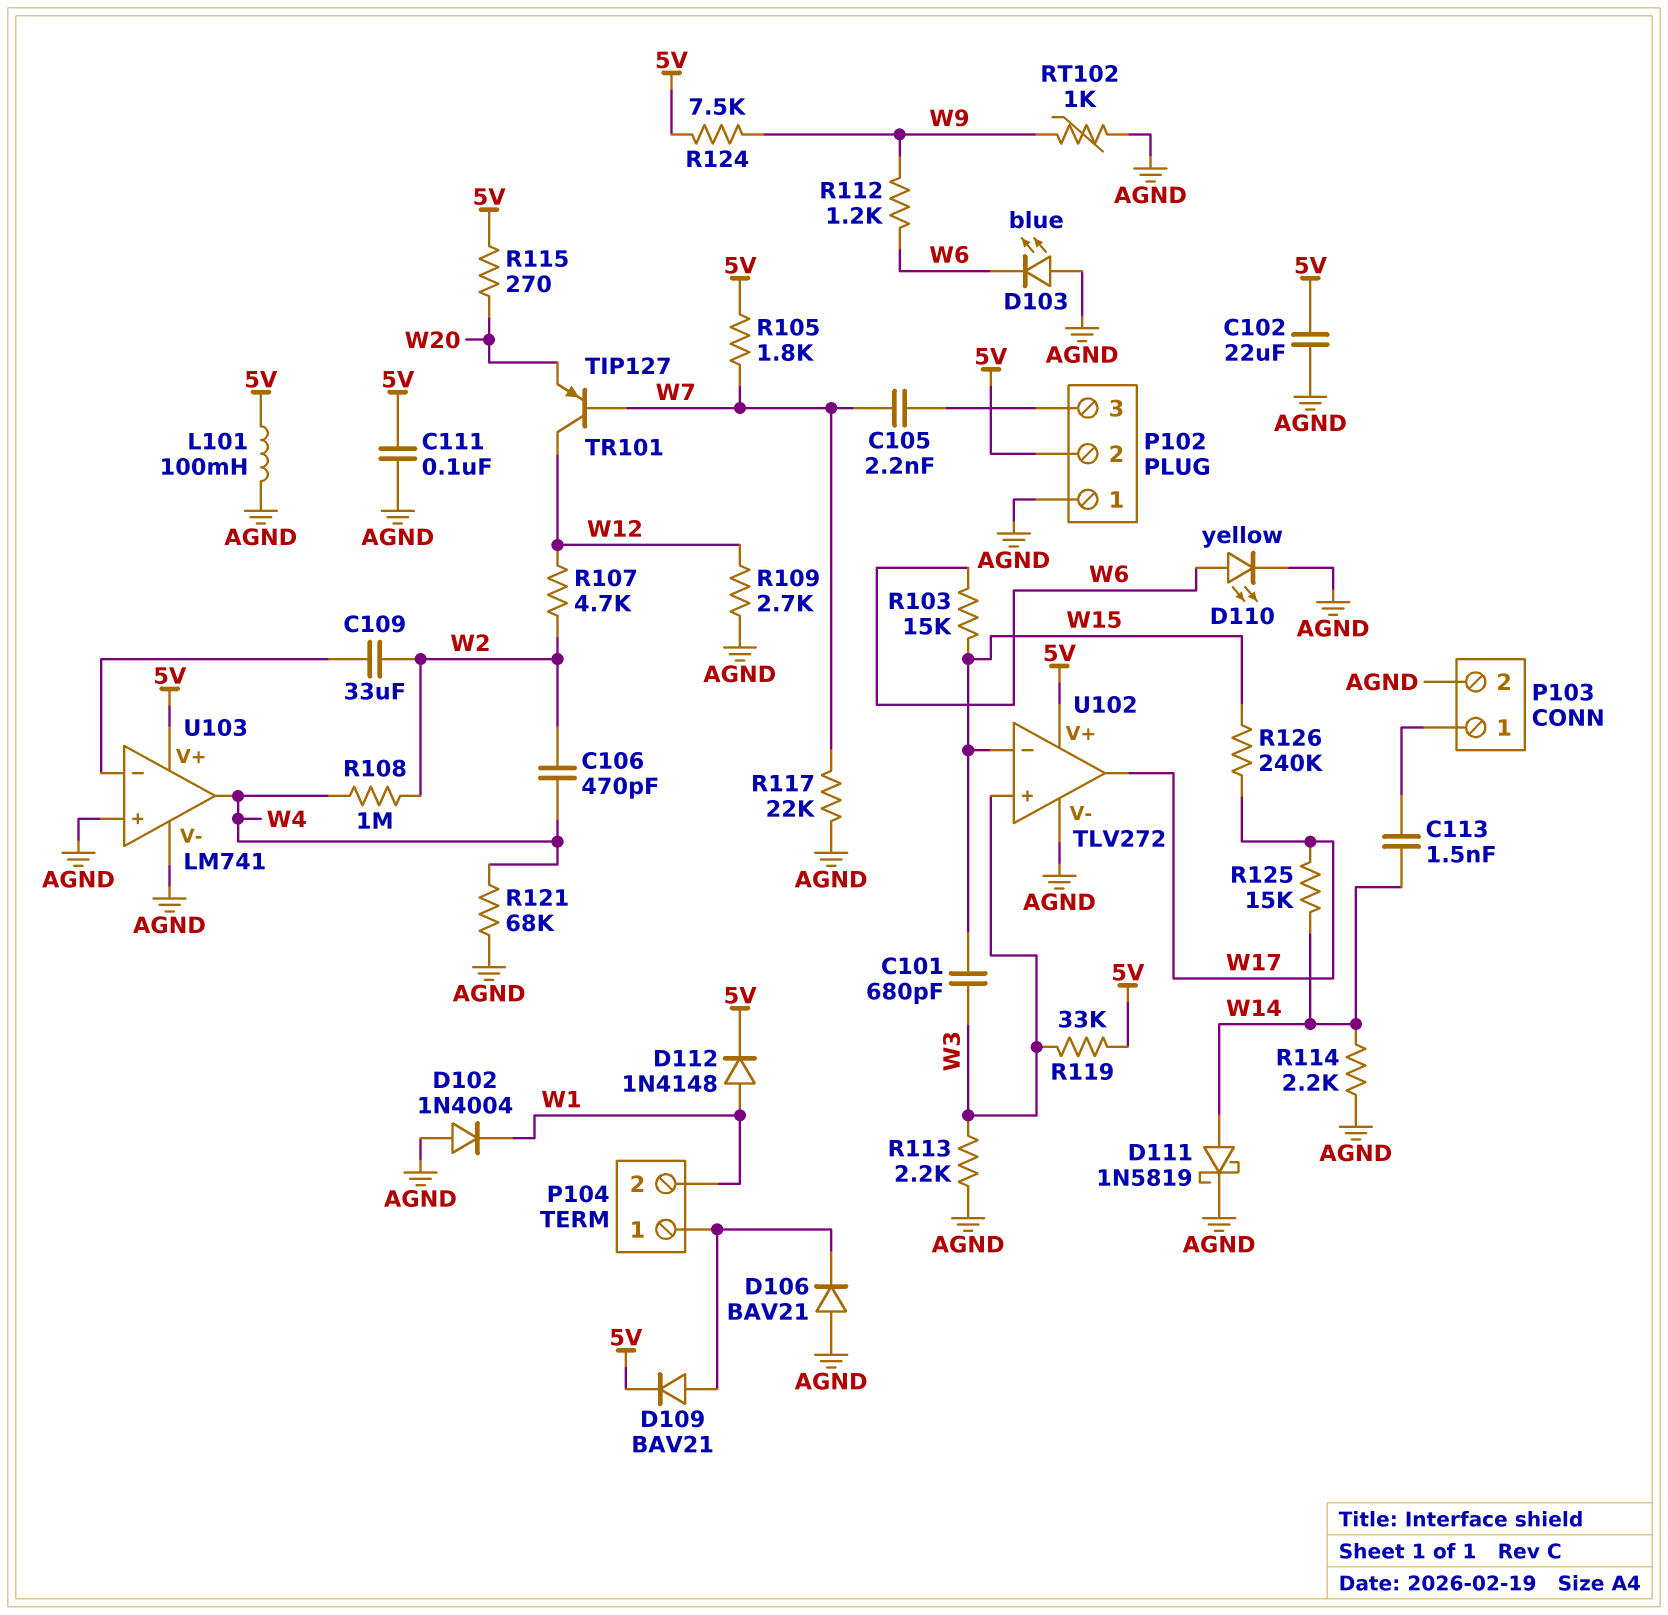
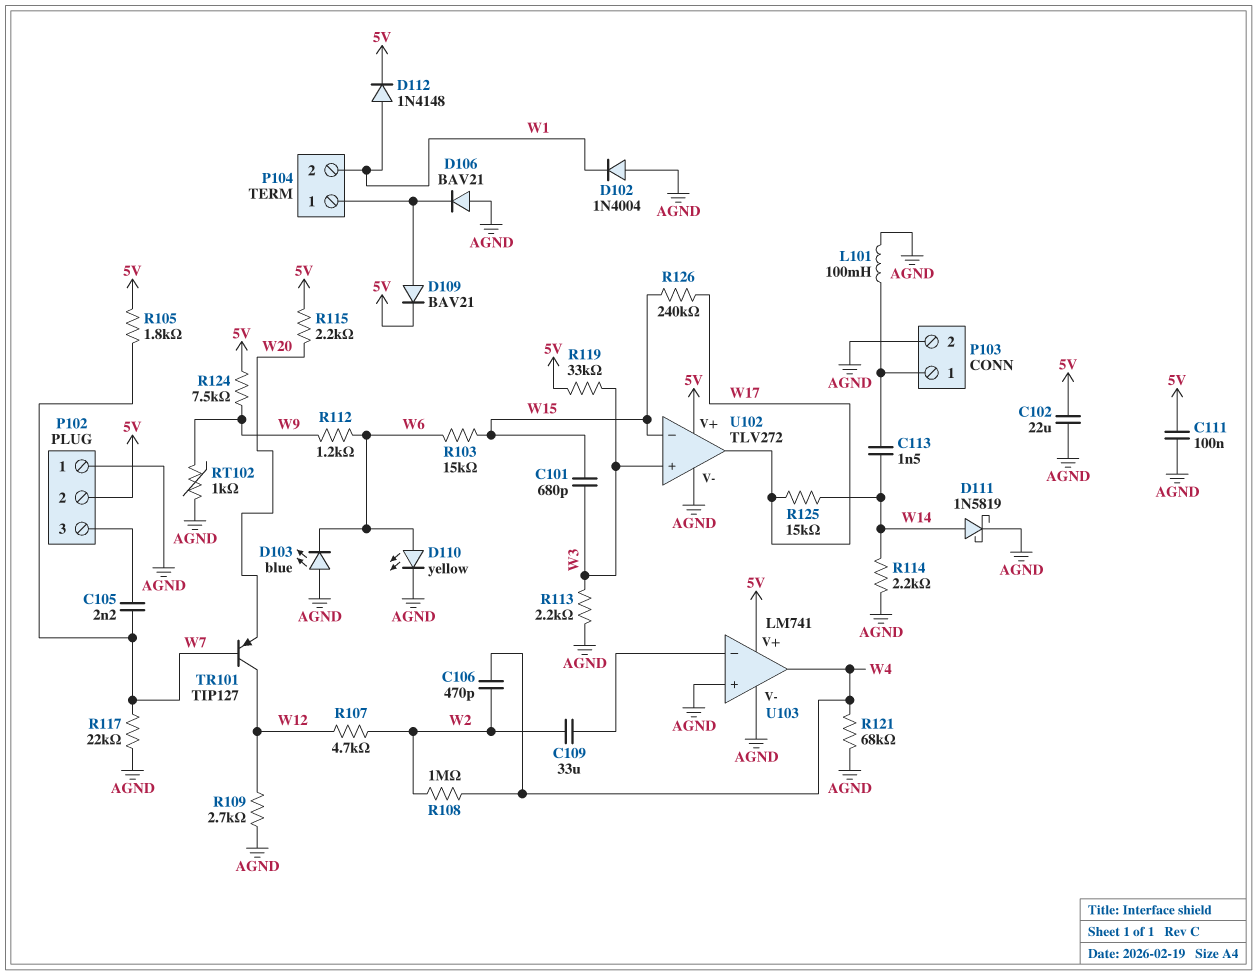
L101: 100mH (5V, AGND) -> 100mH (AGND, P103/1)
R115: 270 (5V, W20) -> 2.2k (5V, W20)

